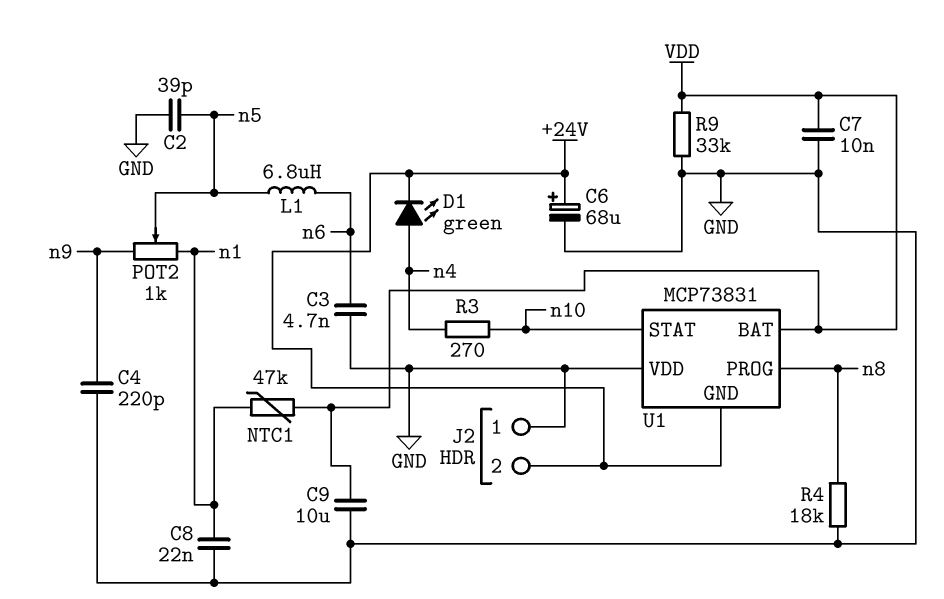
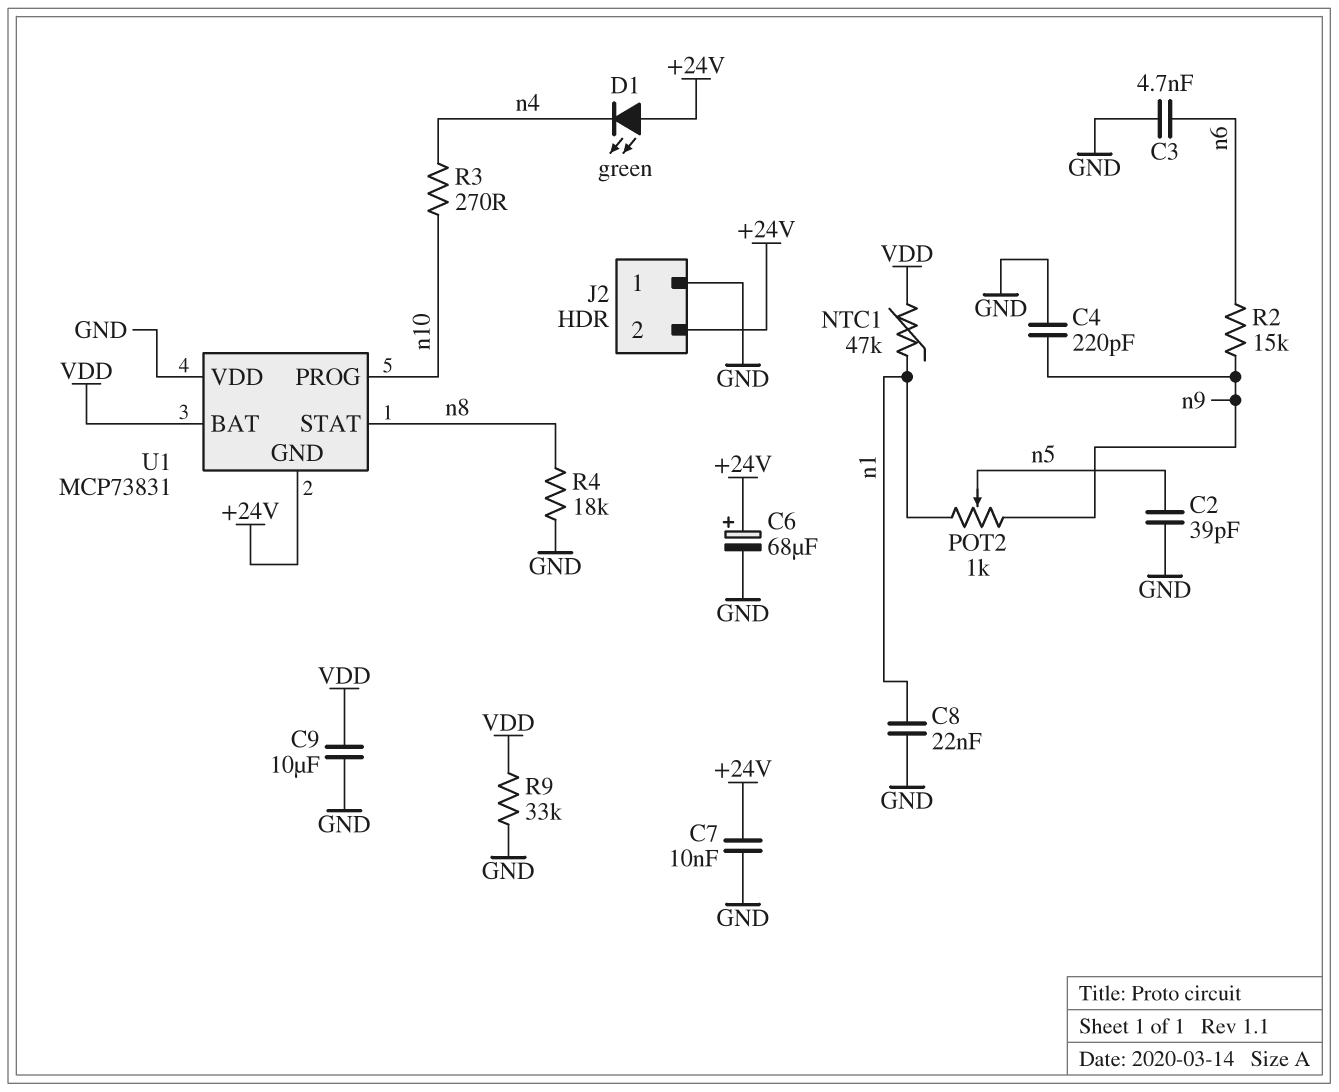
C7: 10nF (GND, VDD) -> 10nF (+24V, GND)
D1: LED green (A n4, K +24V) -> LED green (A +24V, K n4)
L1: 6.8uH (n5, n6) -> none
R2: none -> 15k (n6, n9)
U1 pin PROG: n8 -> n10
U1 pin STAT: n10 -> n8

